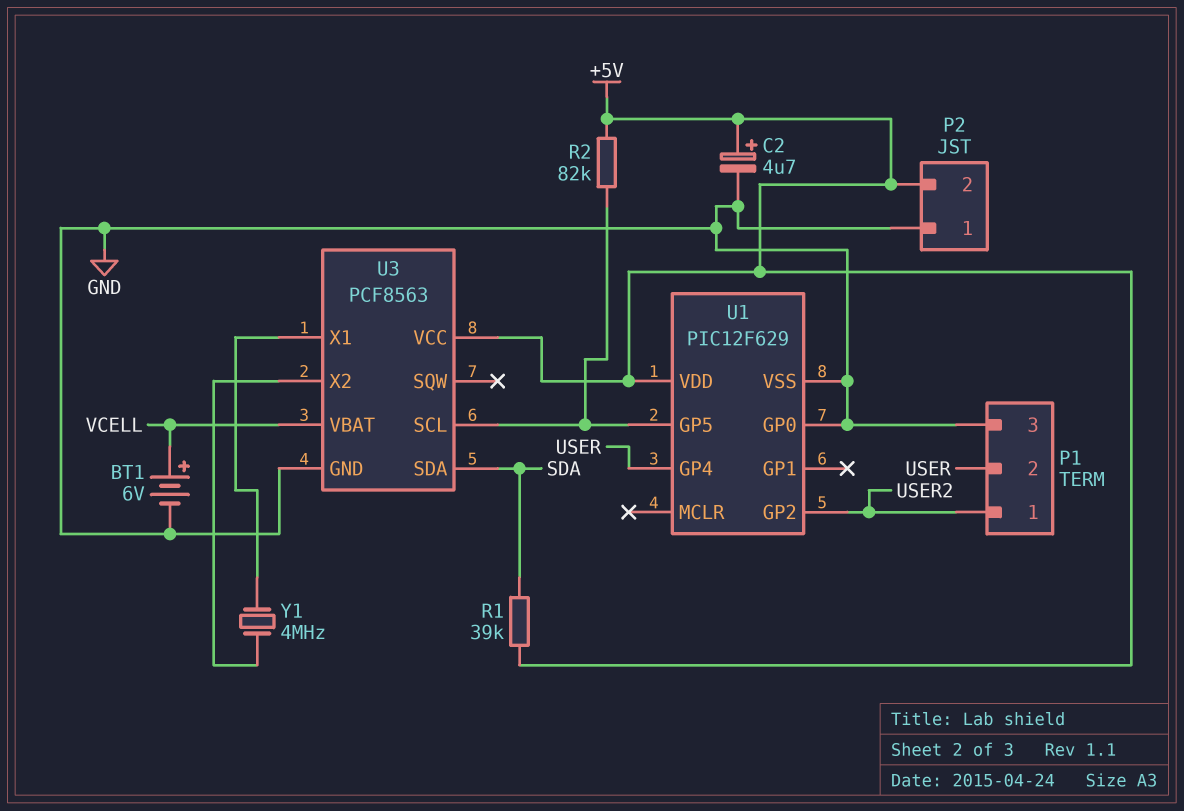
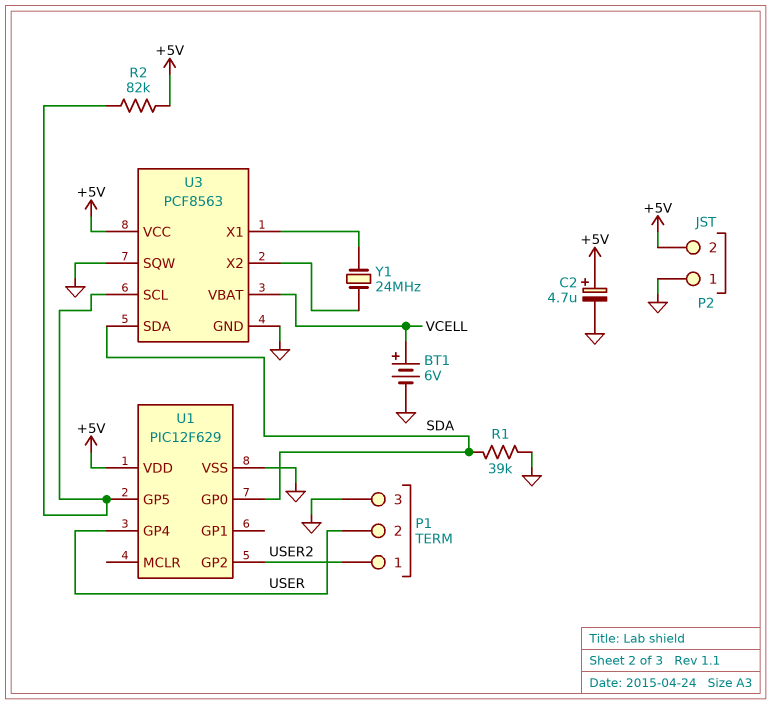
R1: 39k (+5V, SDA) -> 39k (GND, SDA)
U1 pin GP0: GND -> SDA
U3 pin SQW: none -> GND
Y1: 4MHz (U3/X1, U3/X2) -> 24MHz (U3/X1, U3/X2)

